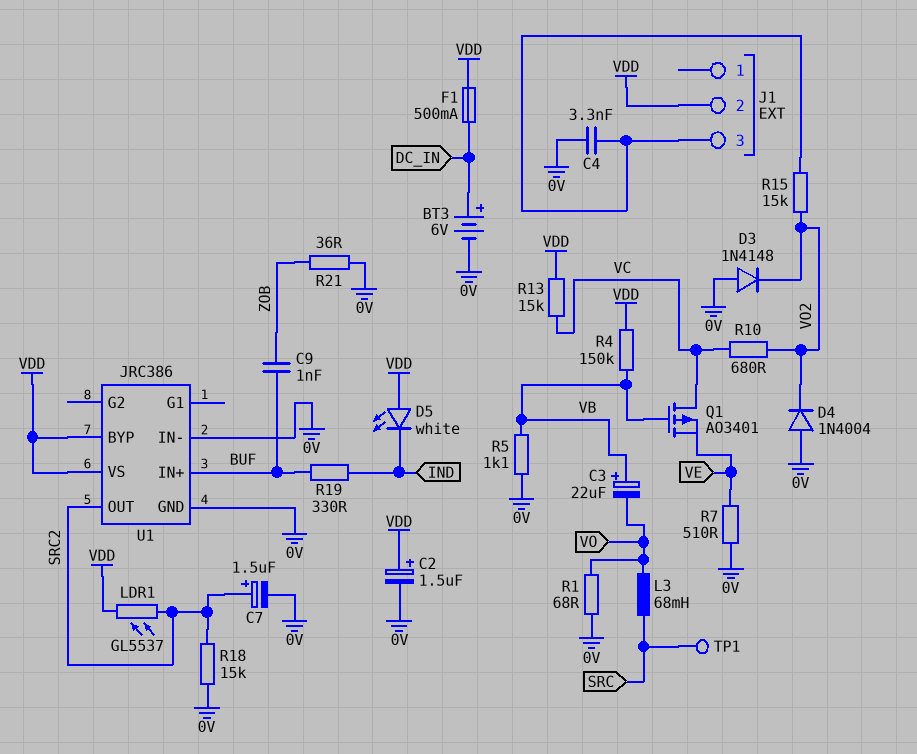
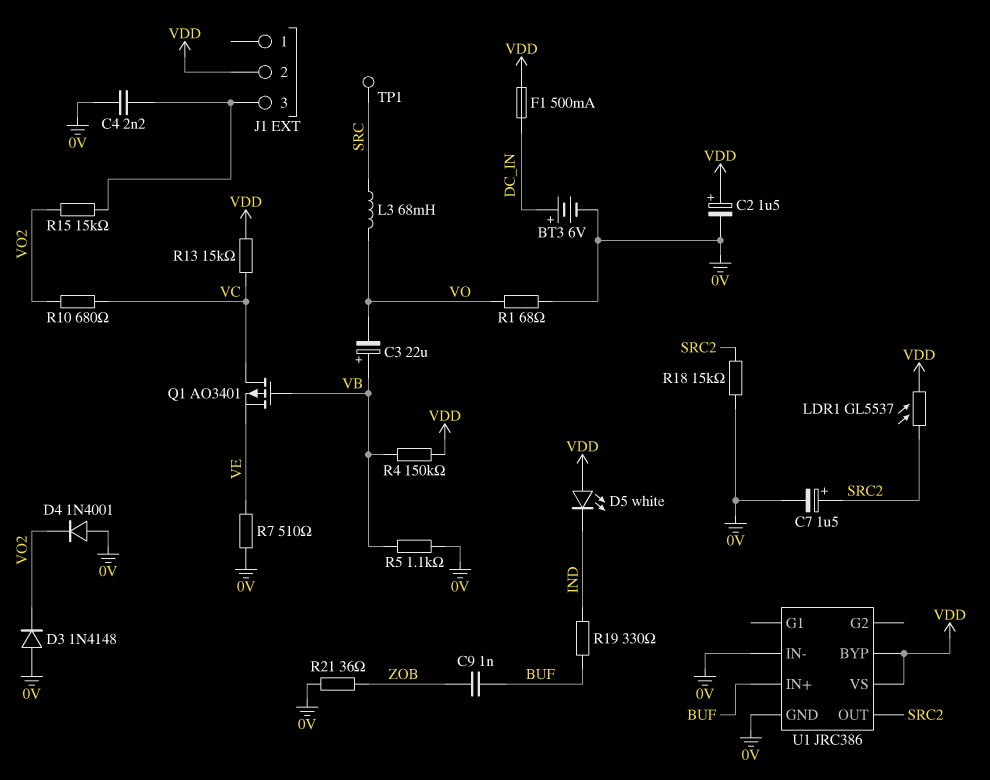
C4: 3.3nF (0V, J1/3) -> 2.2nF (0V, J1/3)
D4: diode 1N4004 (A 0V, K VO2) -> diode 1N4001 (A 0V, K VO2)

